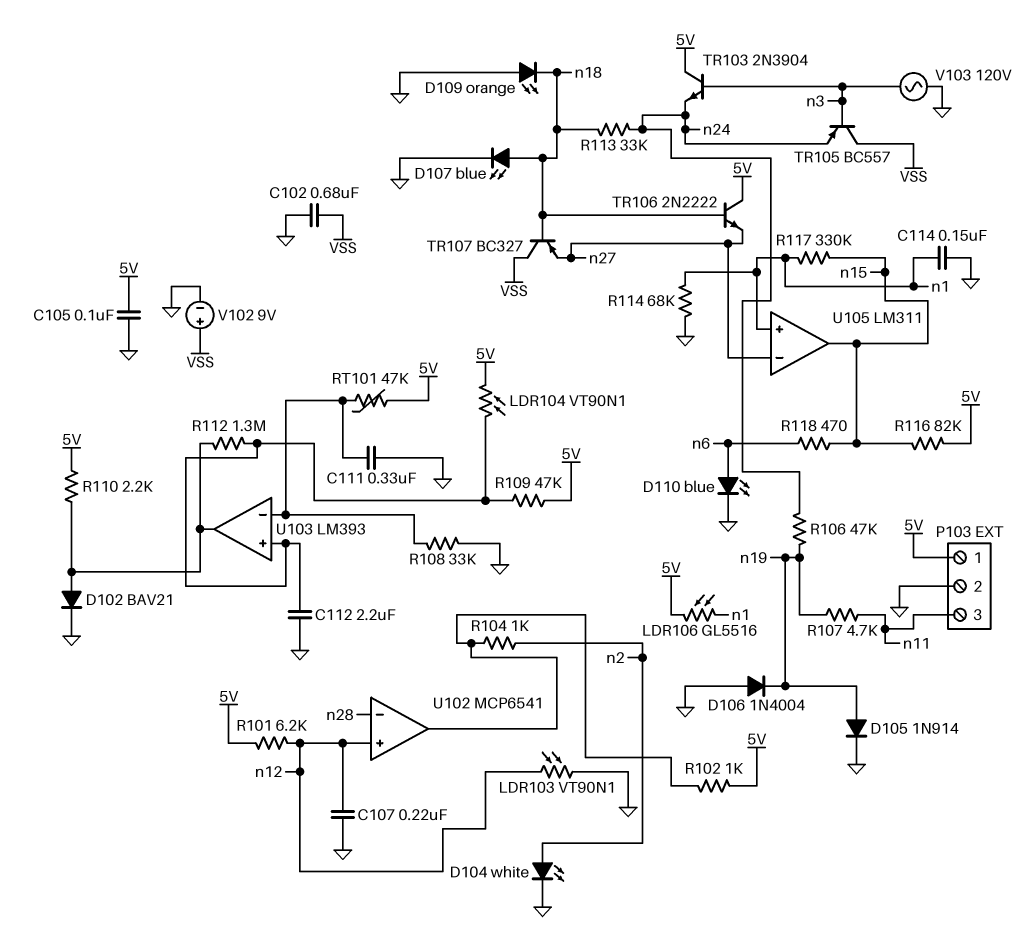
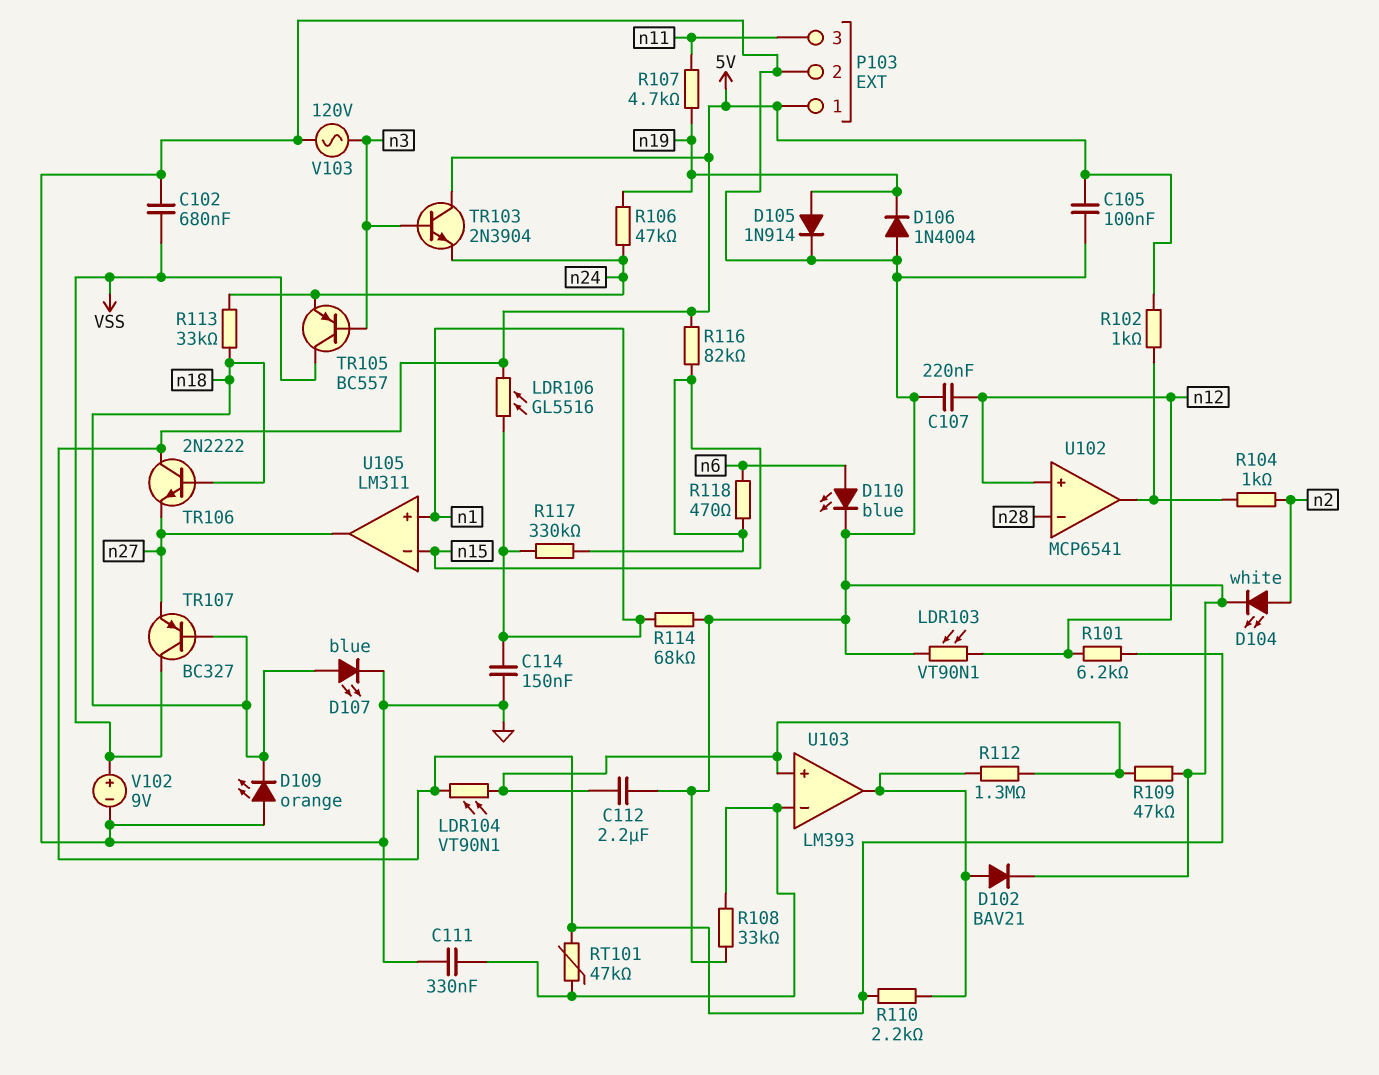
R109: 47k (5V, U103/in+) -> 47k (GND, U103/in+)
U105 pin in-: n27 -> n15
U105 pin out: n15 -> n27

